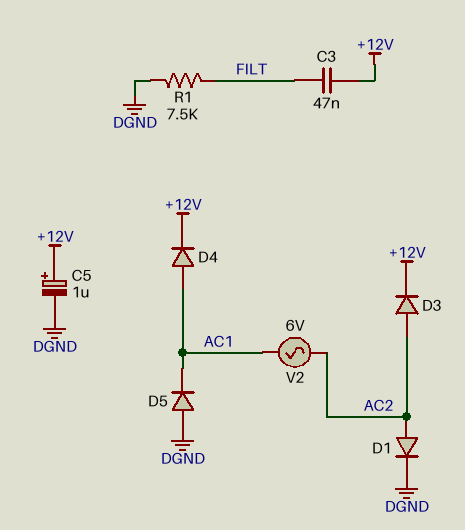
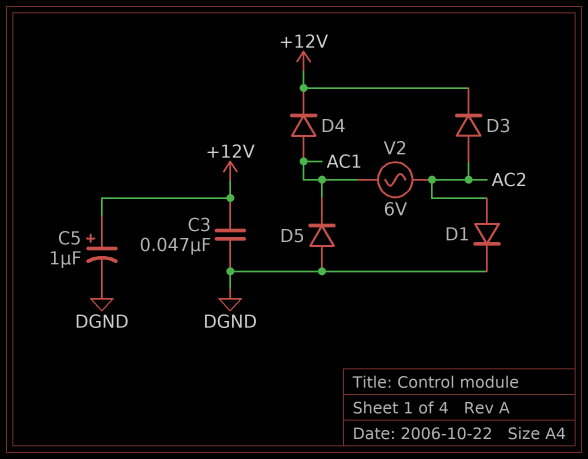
C3: 47nF (+12V, FILT) -> 47nF (+12V, DGND)
R1: 7.5k (DGND, FILT) -> none

